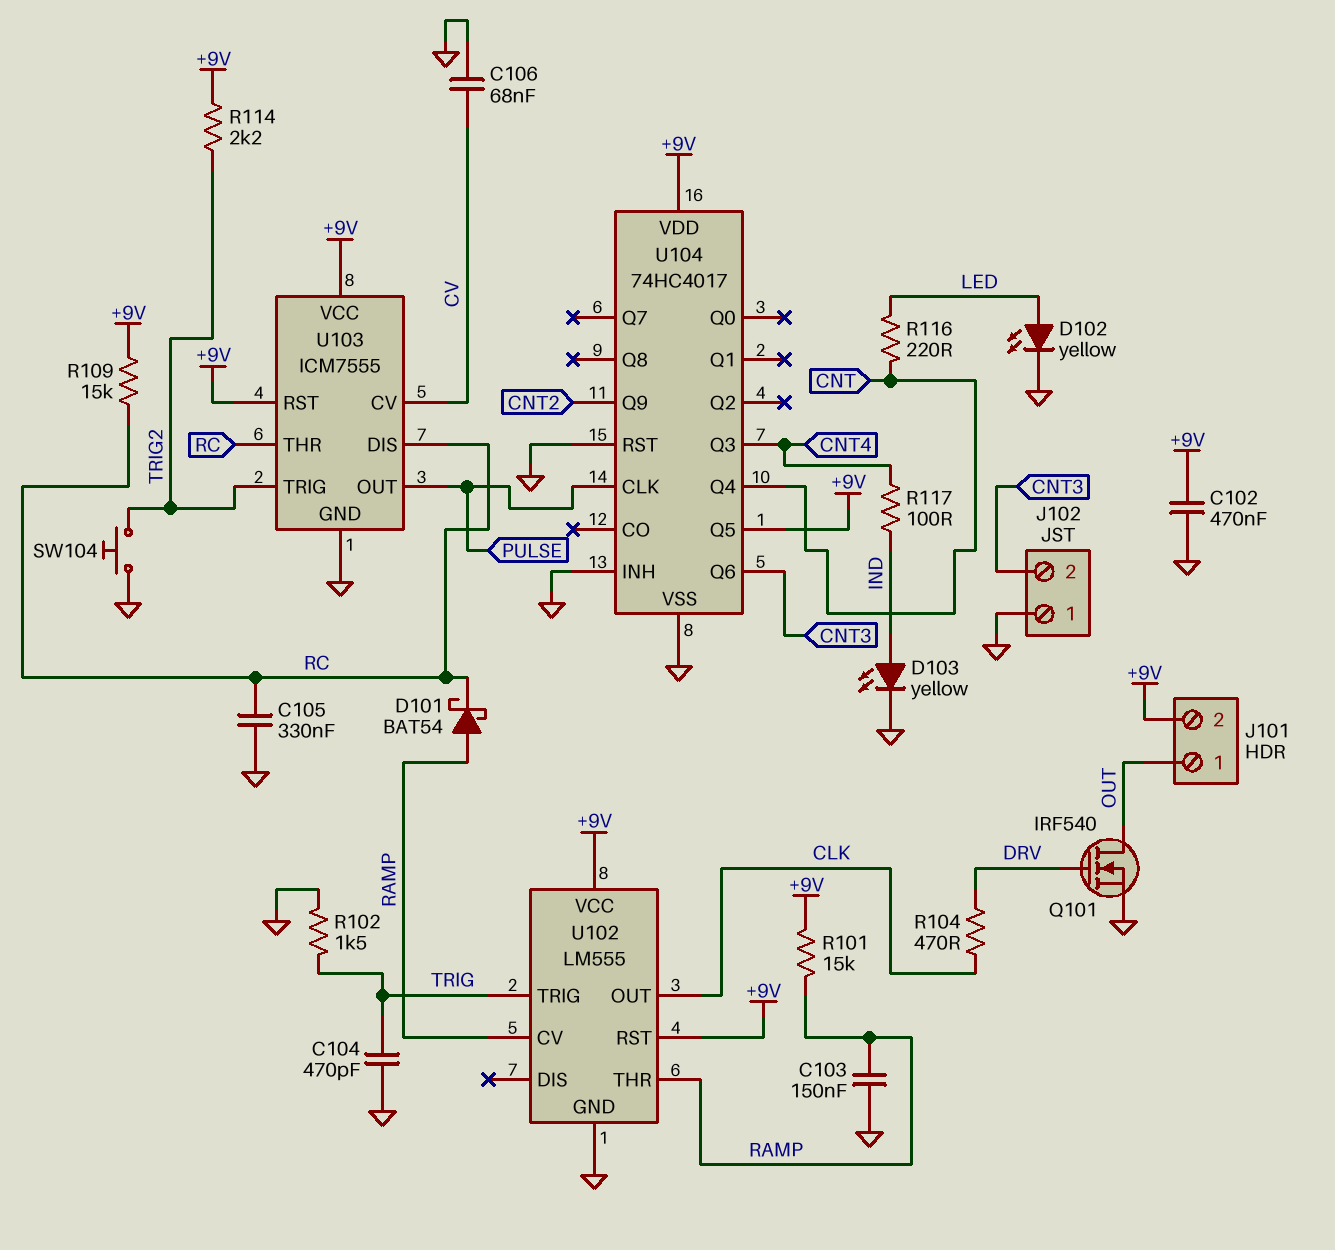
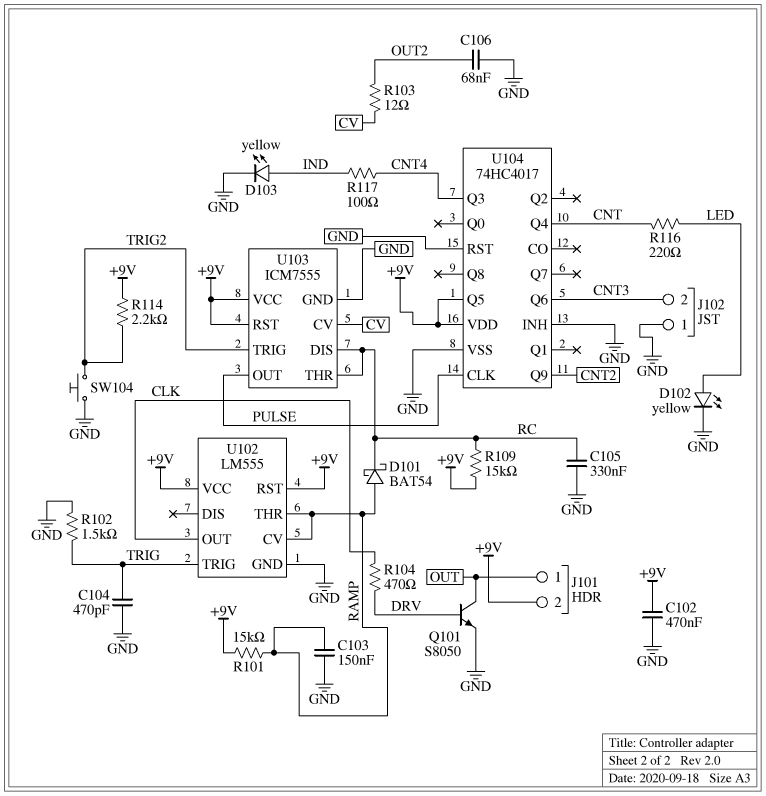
C106: 68nF (CV, GND) -> 68nF (GND, OUT2)
Q101: NMOS IRF540 (G DRV, D OUT, S GND) -> NPN S8050 (B DRV, C OUT, E GND)
R103: none -> 12 (CV, OUT2)

